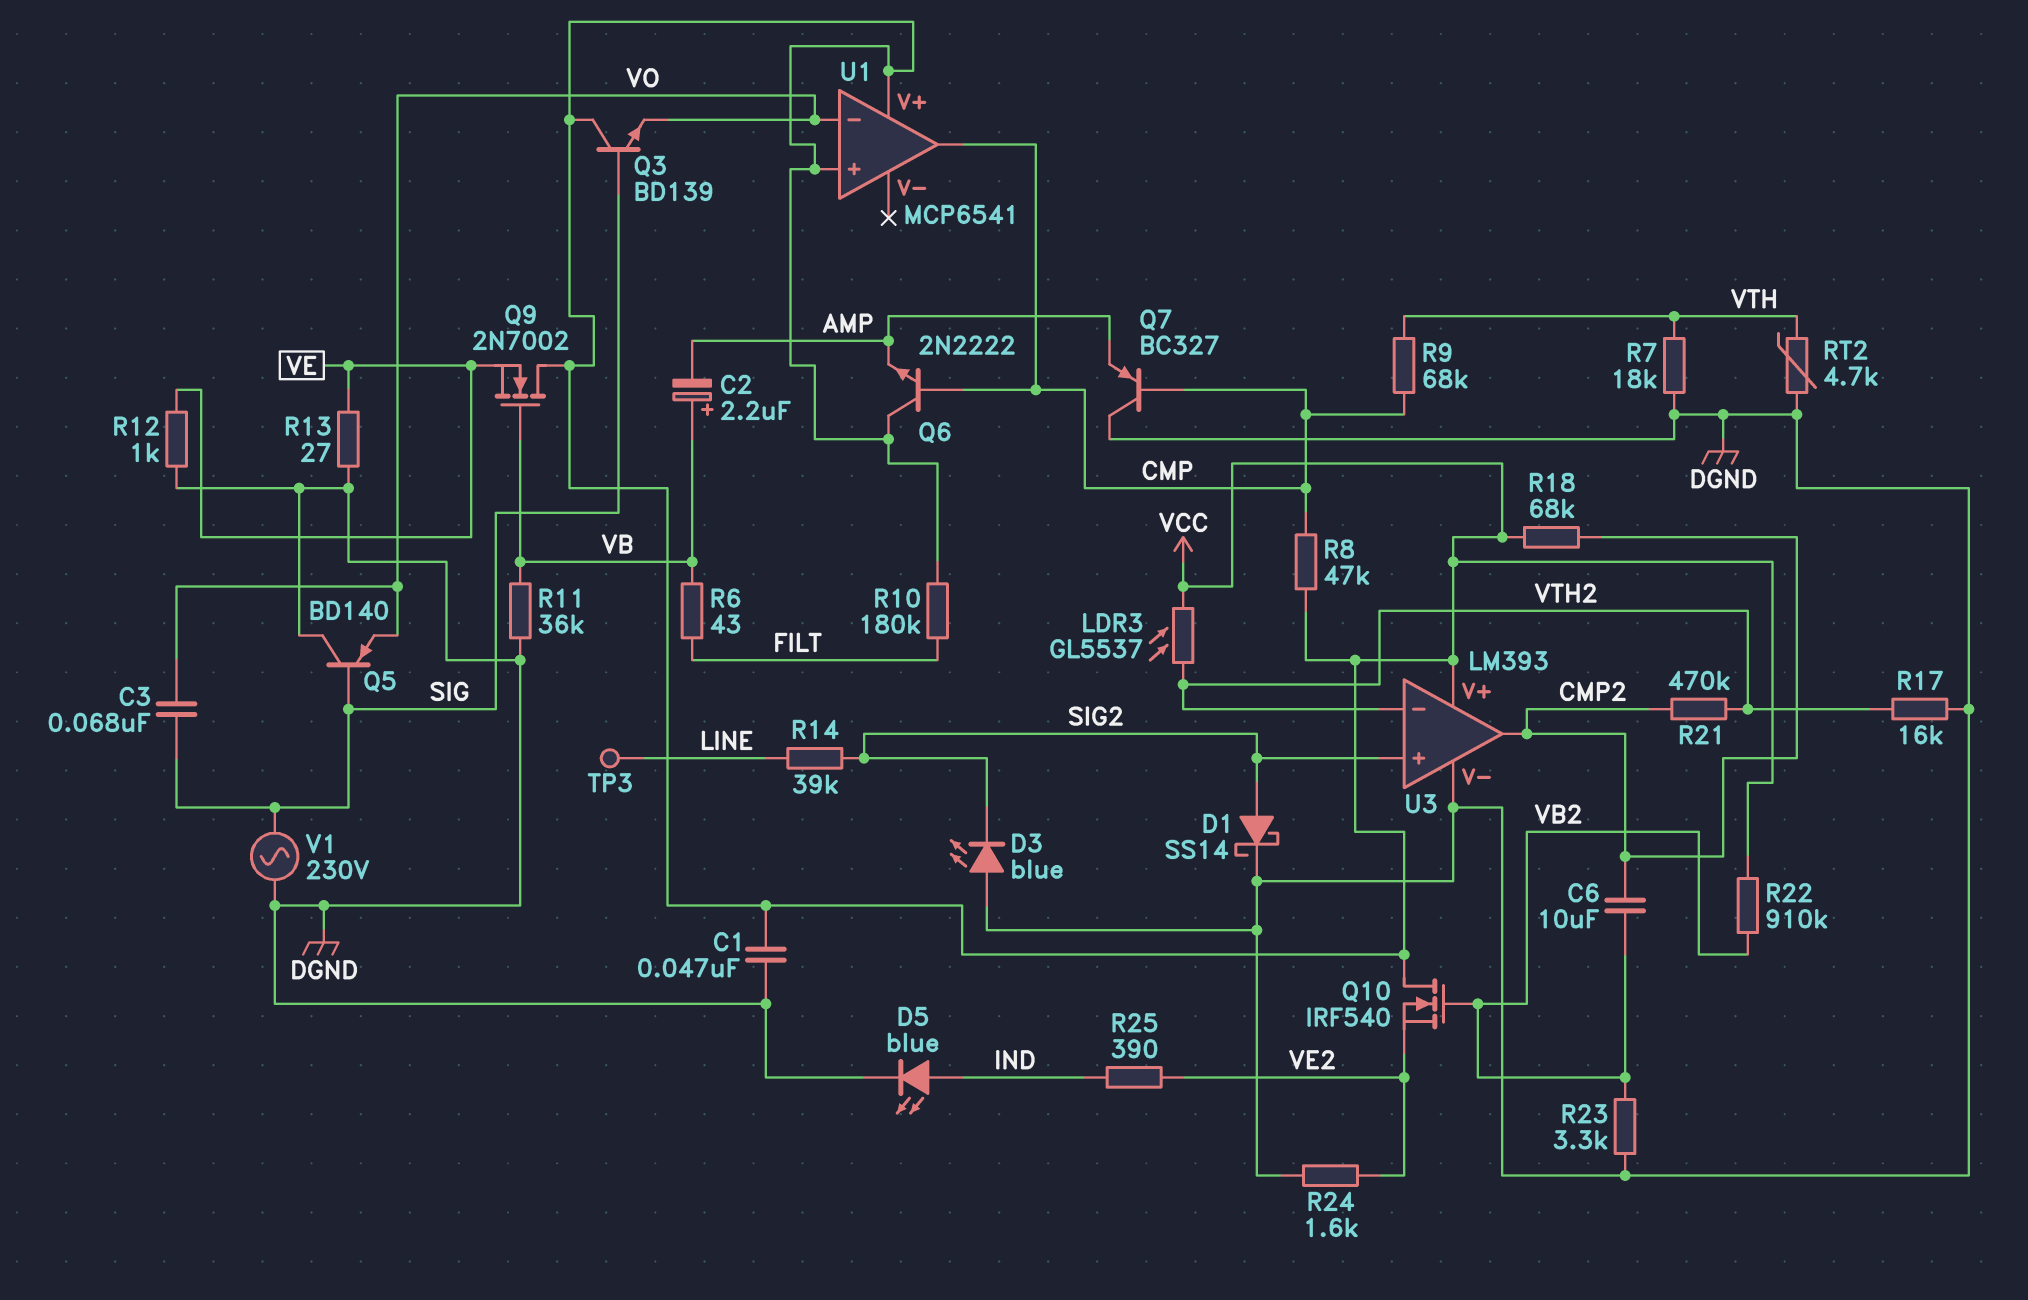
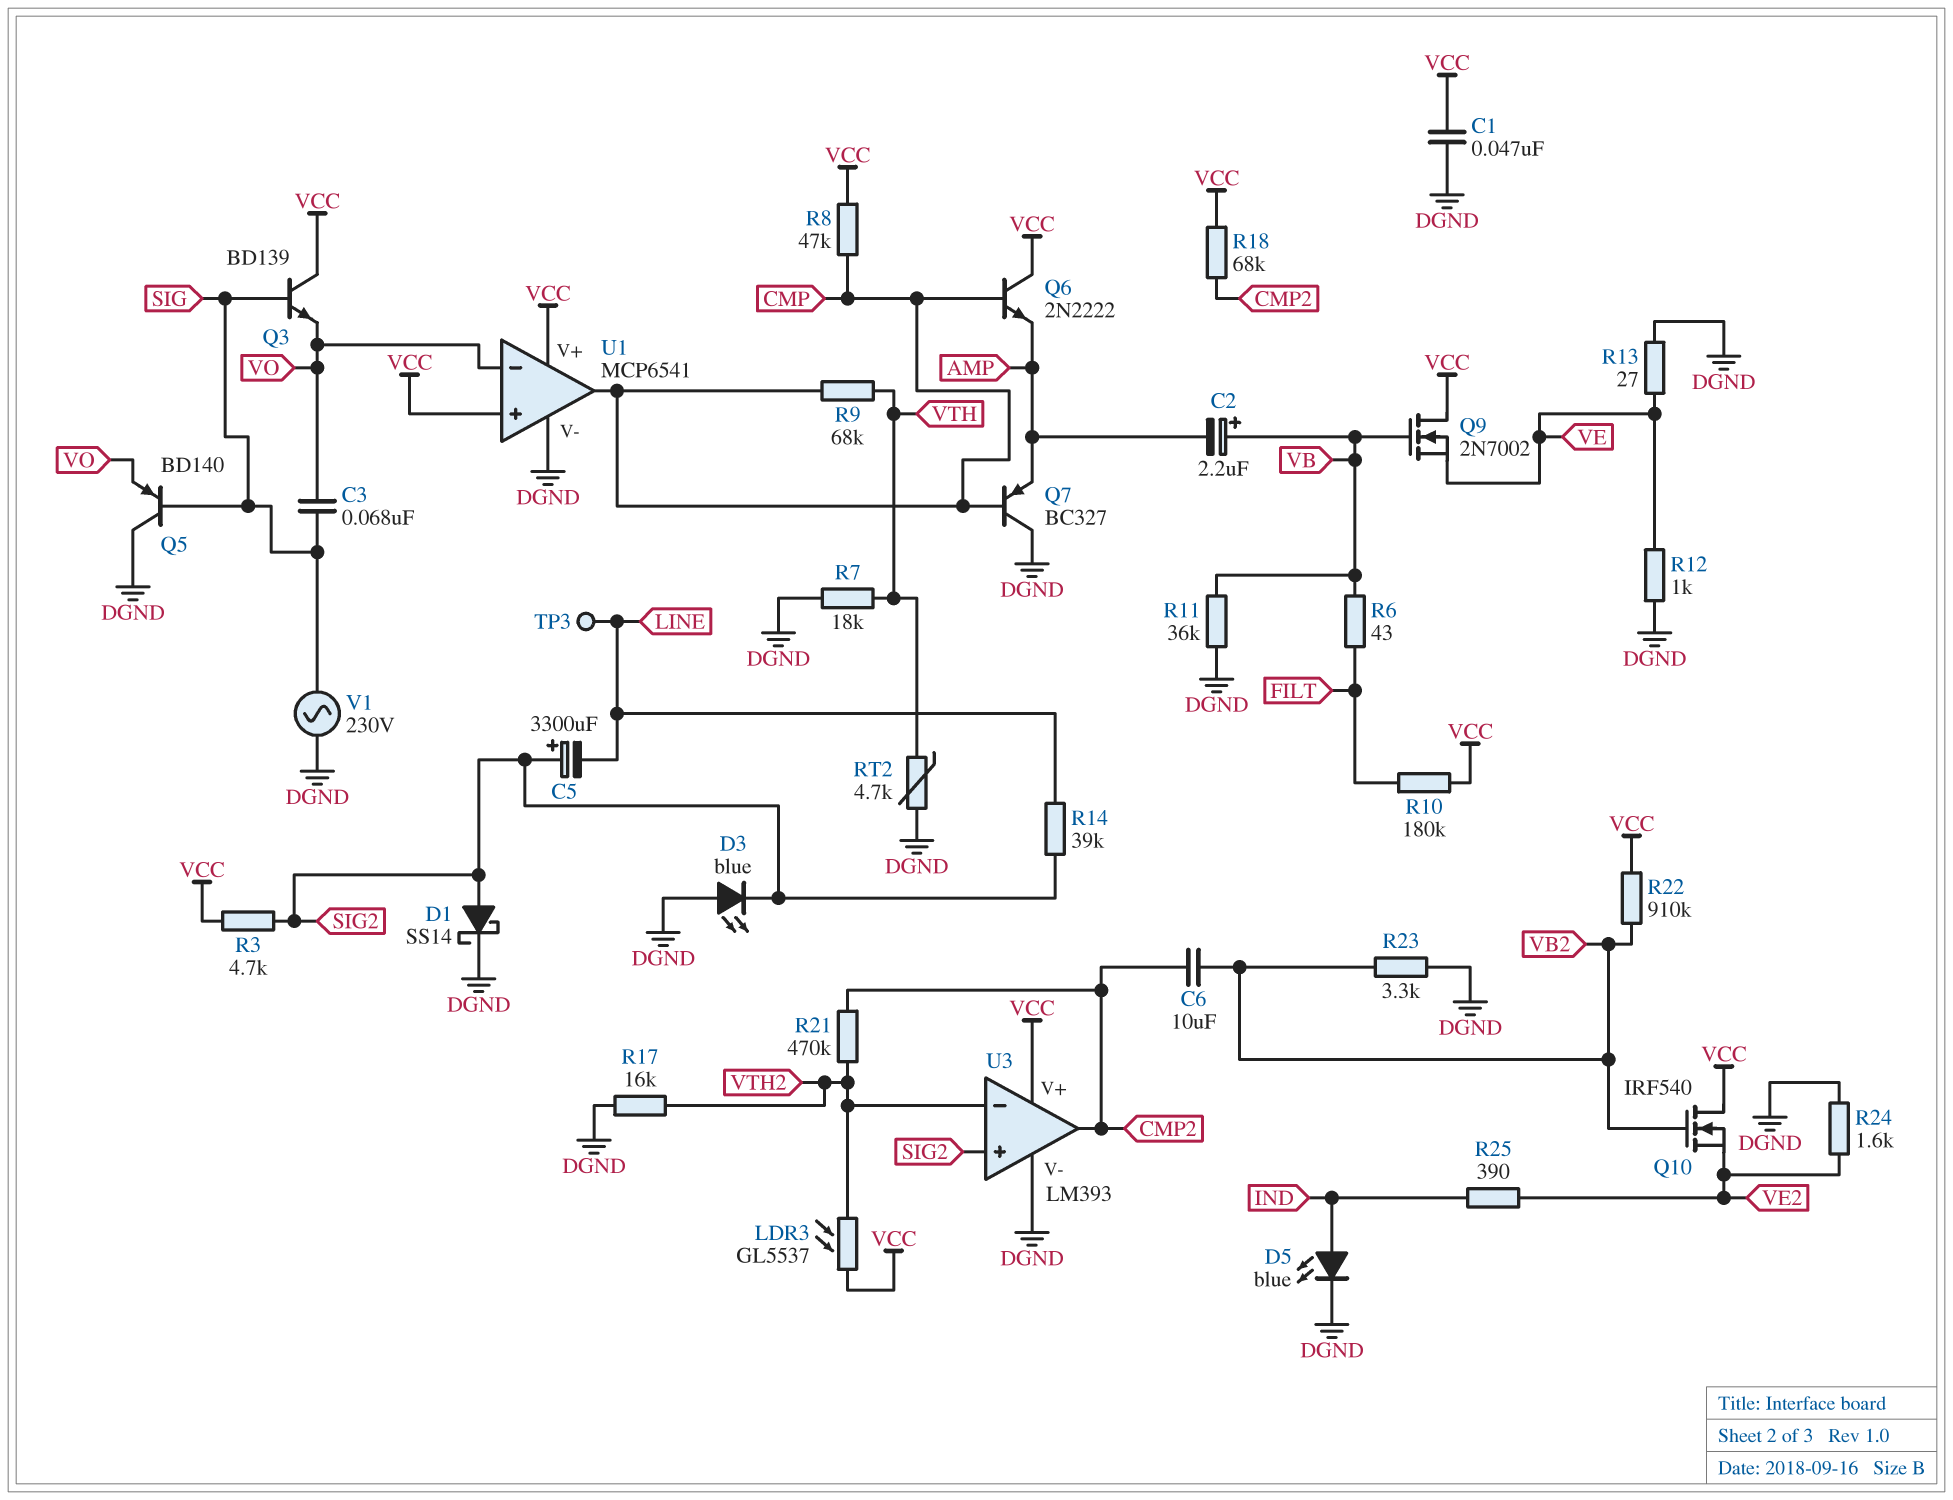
C5: none -> 3300uF (plus SIG2, minus LINE)
R3: none -> 4.7k (SIG2, VCC)
U1 pin V-: none -> DGND

